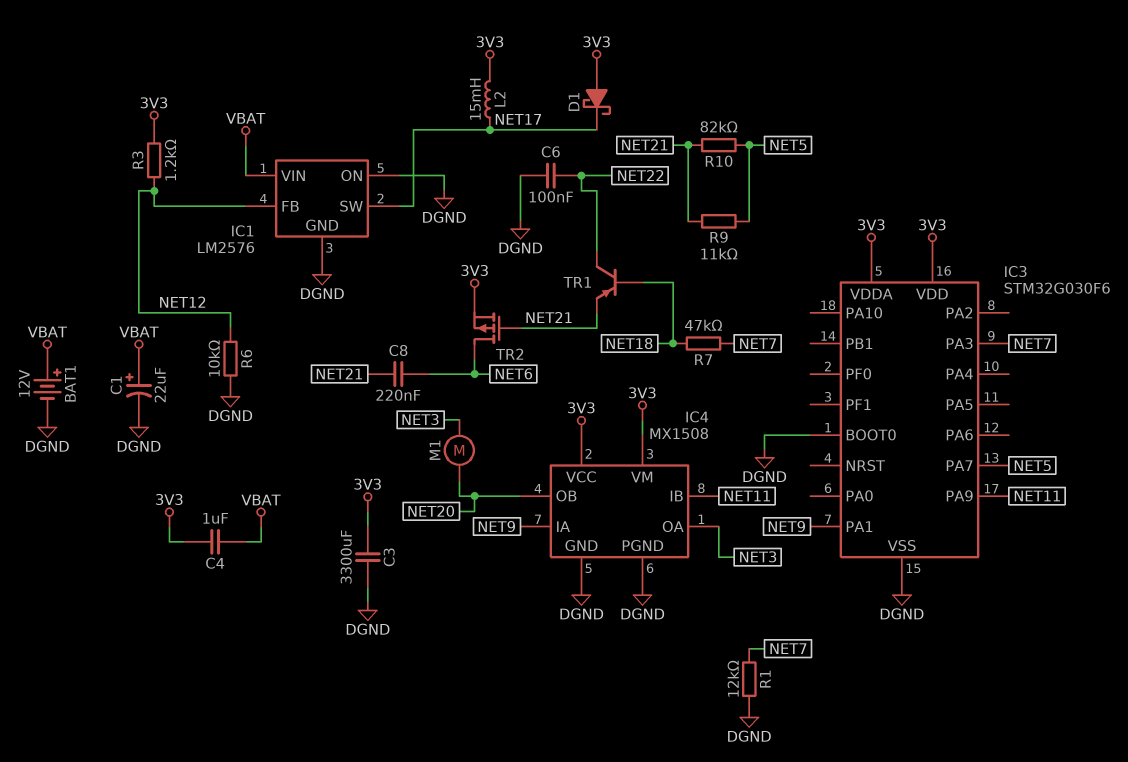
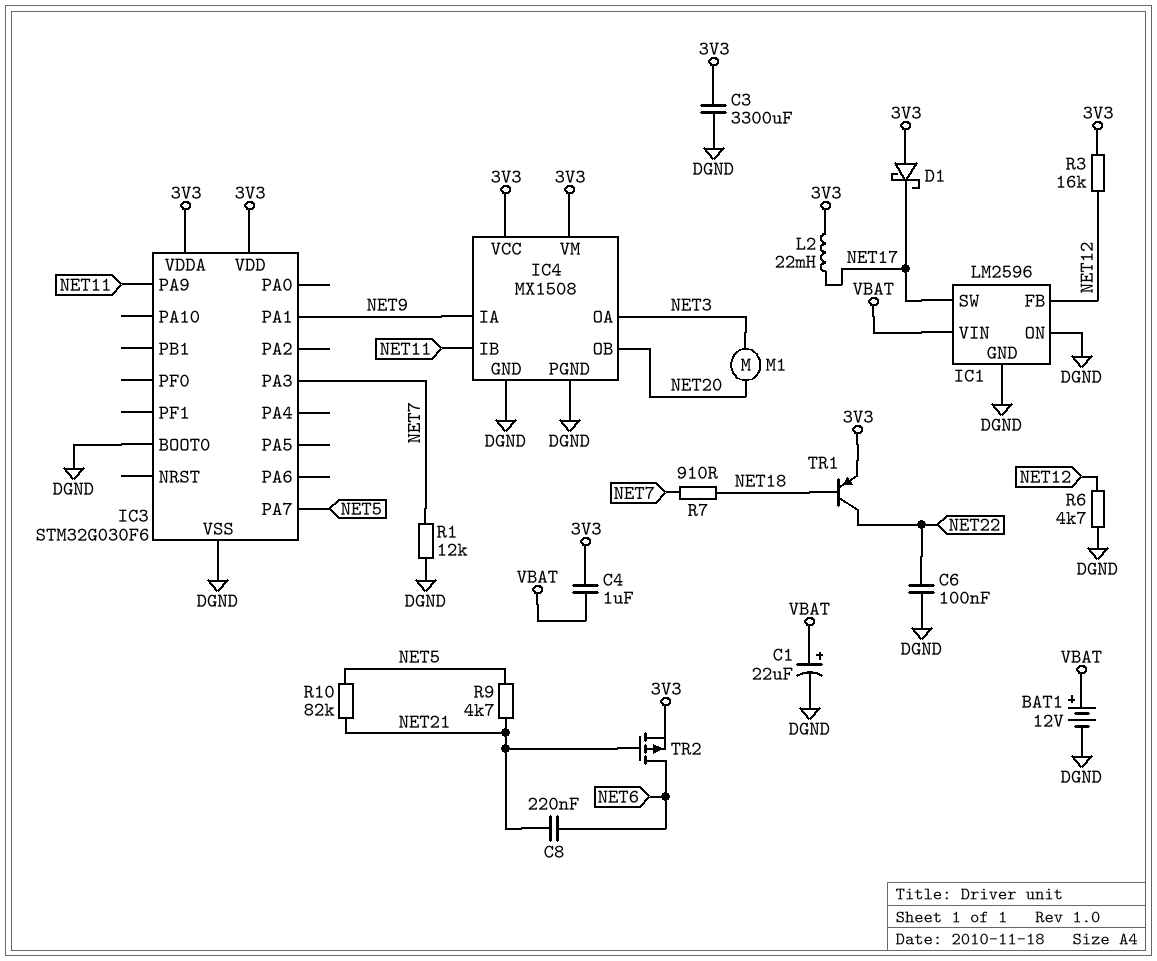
IC1: LM2576 -> LM2596
L2: 15mH (3V3, NET17) -> 22mH (3V3, NET17)
R3: 1.2k (3V3, NET12) -> 16k (3V3, NET12)
R6: 10k (DGND, NET12) -> 4.7k (DGND, NET12)
R7: 47k (NET7, NET18) -> 910 (NET7, NET18)
R9: 11k (NET5, NET21) -> 4.7k (NET5, NET21)
TR1: PNP (B NET18, C NET22, E NET21) -> PNP (B NET18, C NET22, E 3V3)

